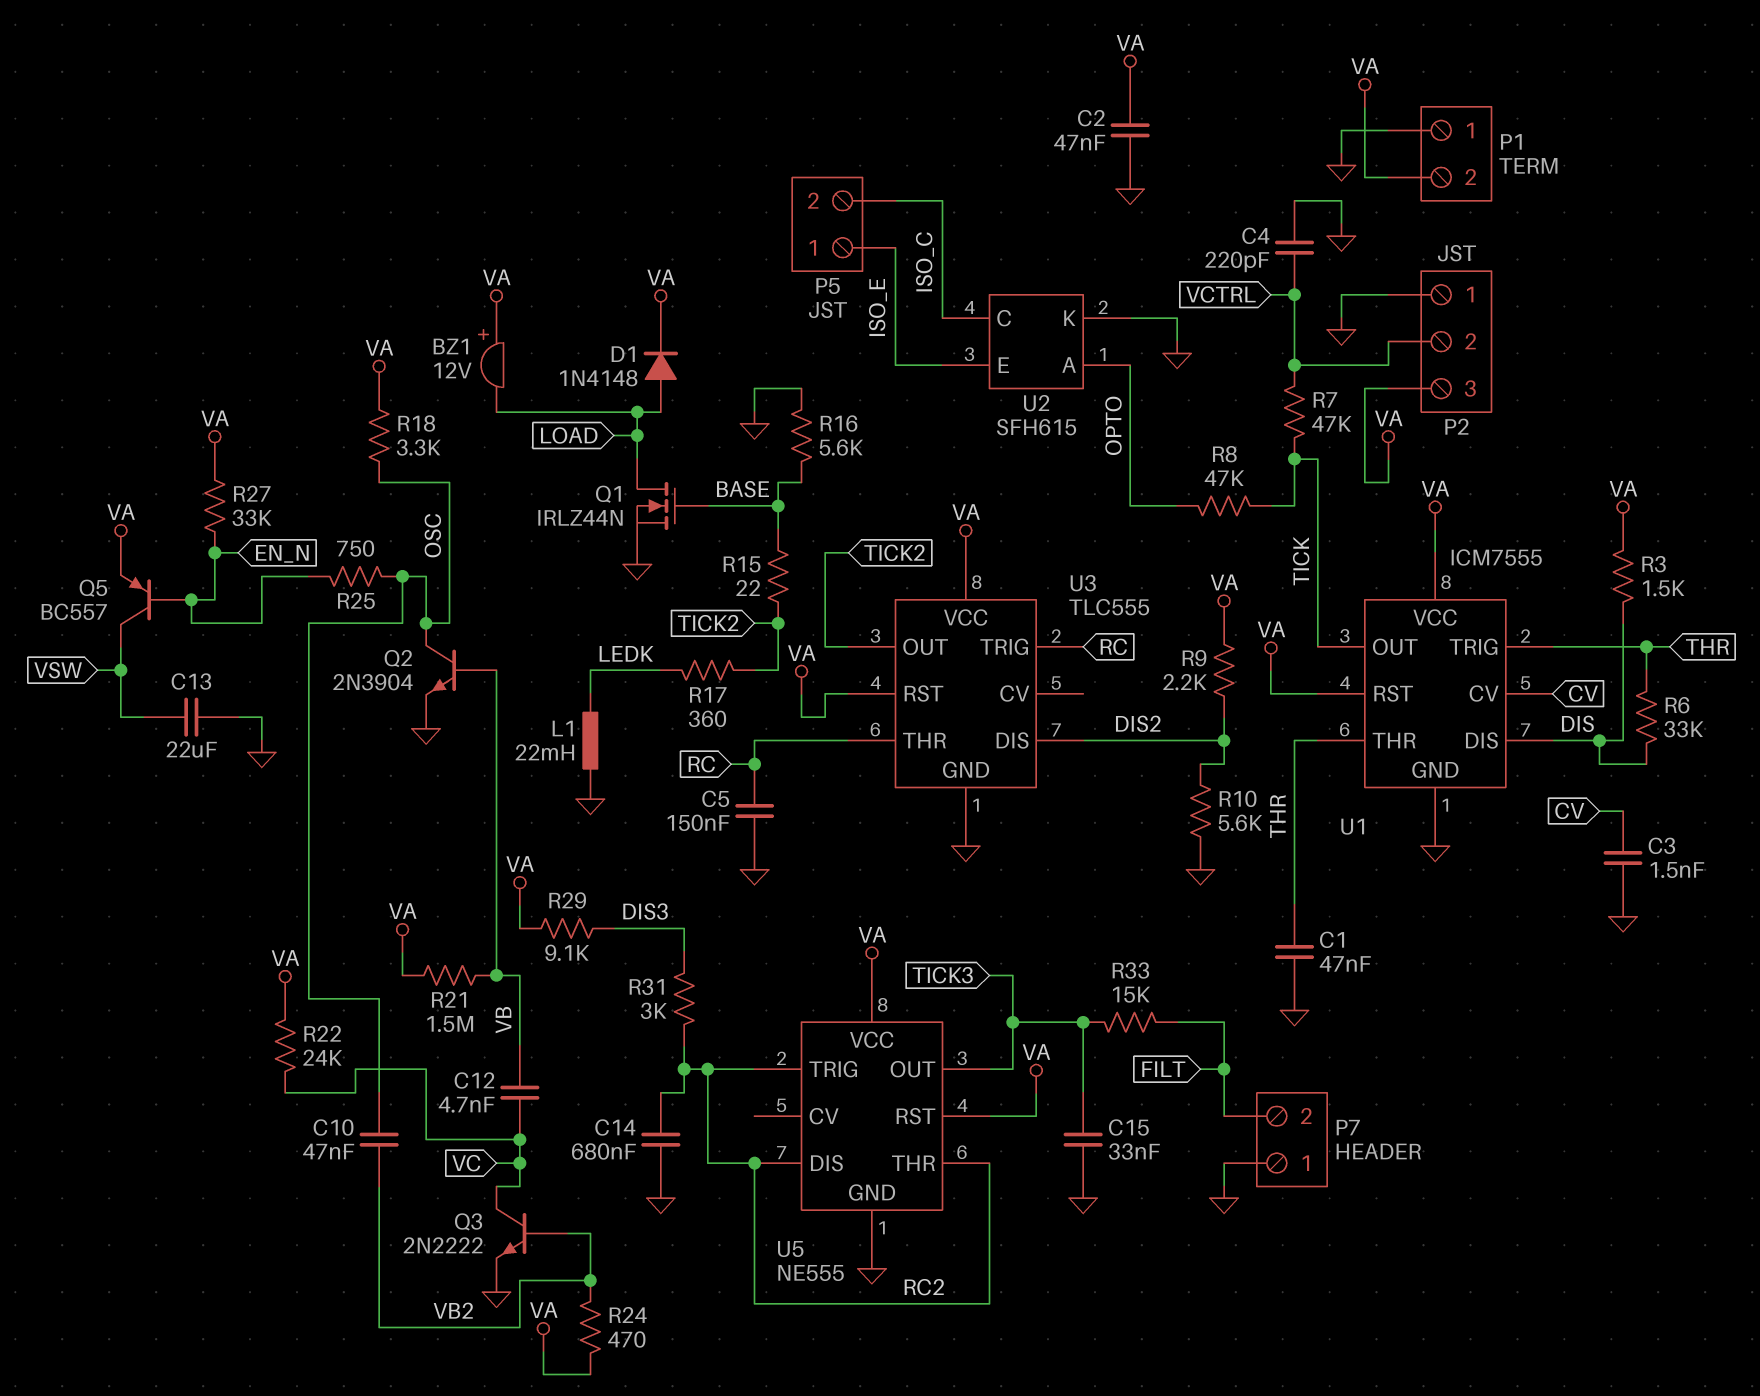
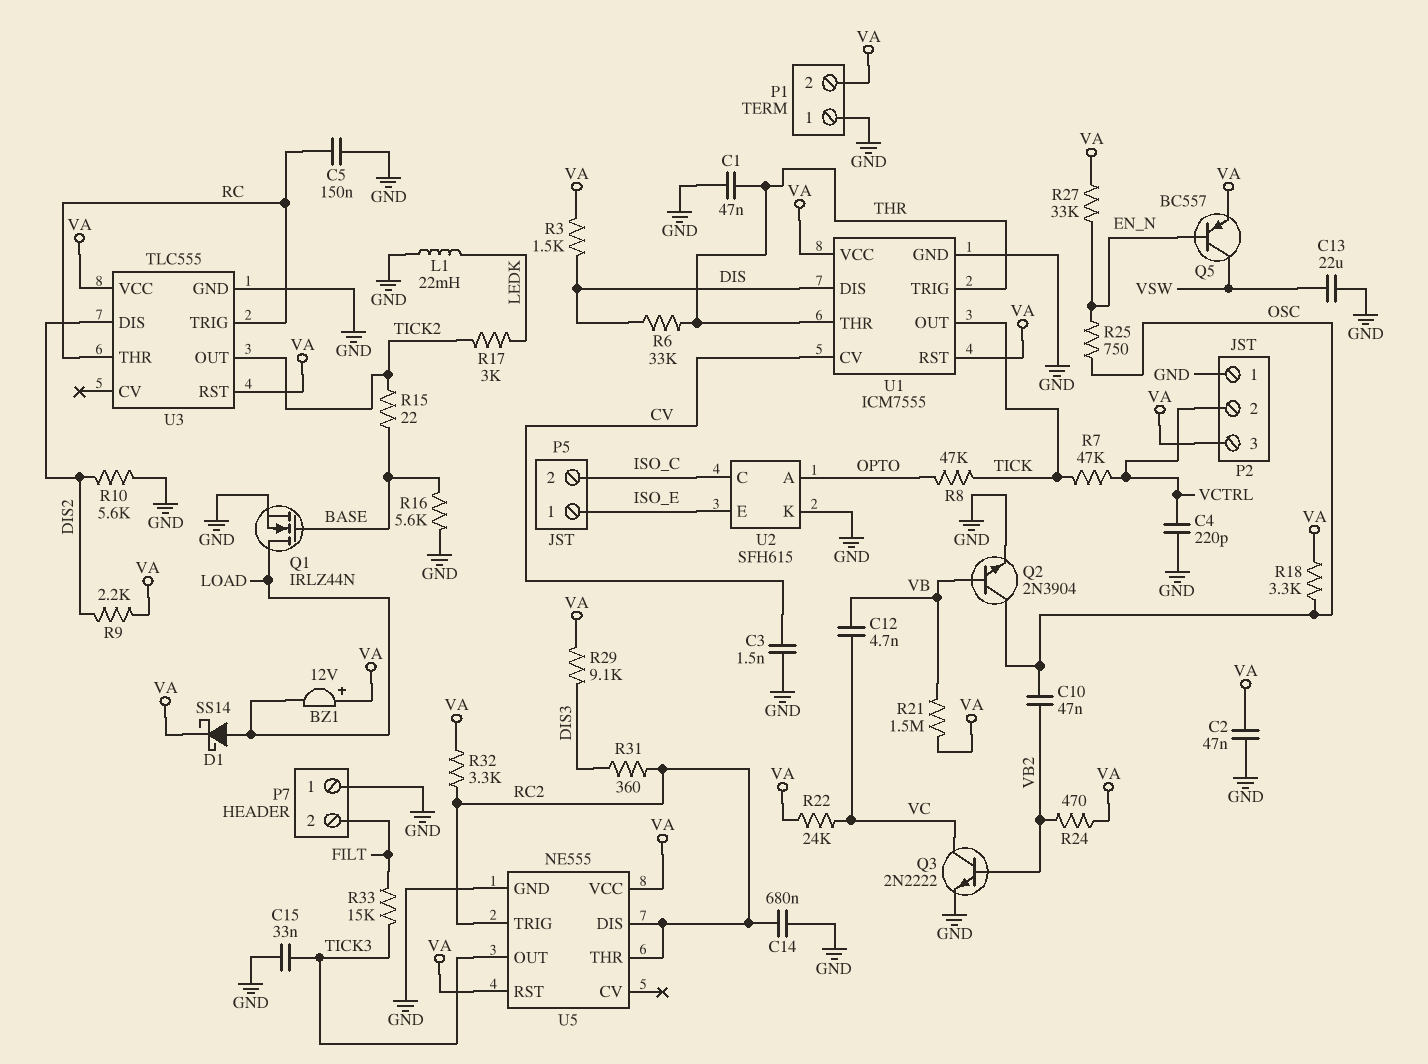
D1: diode 1N4148 (A LOAD, K VA) -> schottky SS14 (A LOAD, K VA)
R17: 360 (LEDK, TICK2) -> 3k (LEDK, TICK2)
R31: 3k (DIS3, RC2) -> 360 (DIS3, RC2)
R32: none -> 3.3k (RC2, VA)

